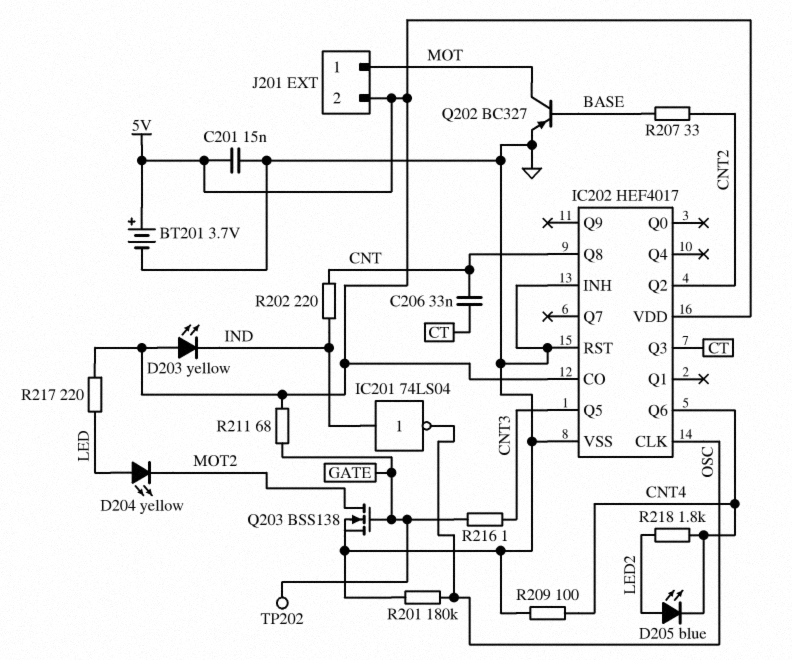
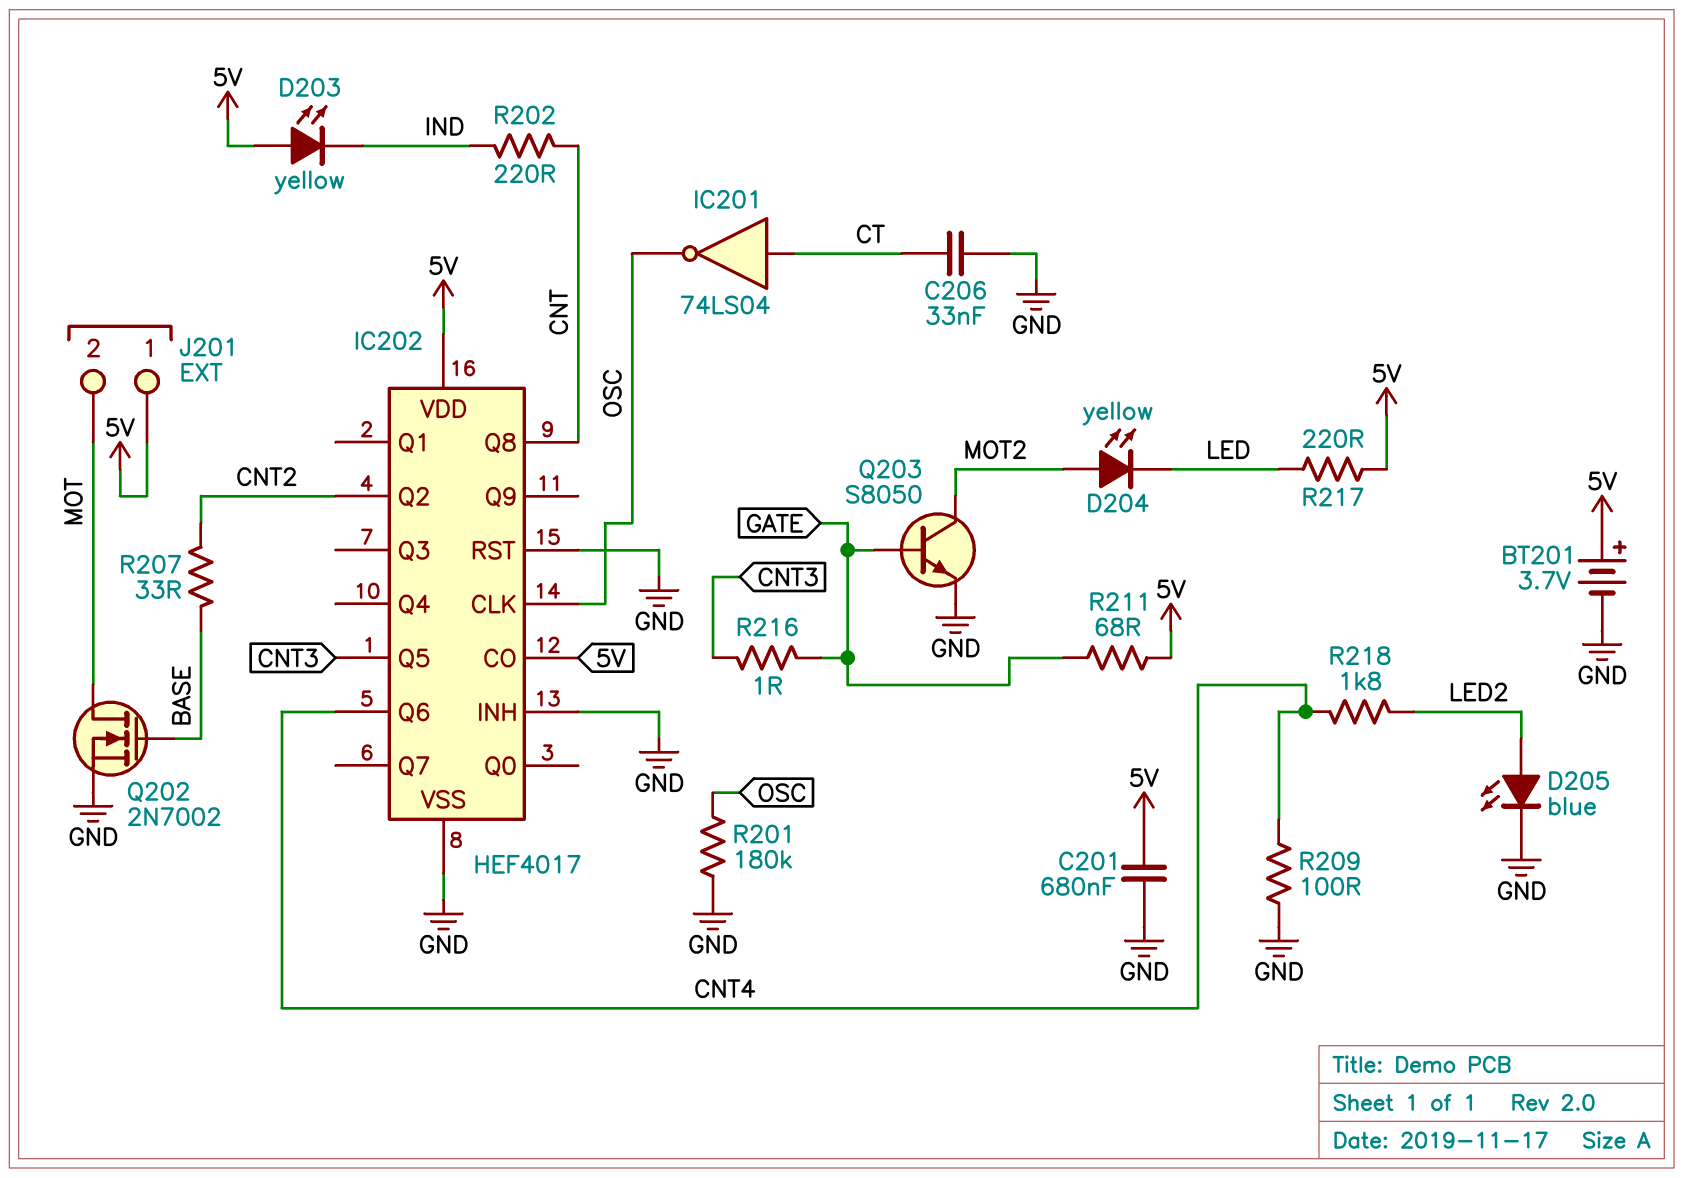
C201: 15nF (5V, GND) -> 680nF (5V, GND)
C206: 33nF (CNT, CT) -> 33nF (CT, GND)
D204: LED yellow (A LED, K MOT2) -> LED yellow (A MOT2, K LED)
D205: LED blue (A LED2, K CNT4) -> LED blue (A LED2, K GND)
IC201: NOT 74LS04 (in IND, out OSC) -> NOT 74LS04 (in CT, out OSC)
IC202 pin Q3: CT -> none
J201 pin 1: MOT -> 5V
J201 pin 2: 5V -> MOT
Q202: PNP BC327 (B BASE, C MOT, E GND) -> NMOS 2N7002 (G BASE, D MOT, S GND)
Q203: NMOS BSS138 (G GATE, D MOT2, S GND) -> NPN S8050 (B GATE, C MOT2, E GND)
TP202: test point (GATE) -> none

